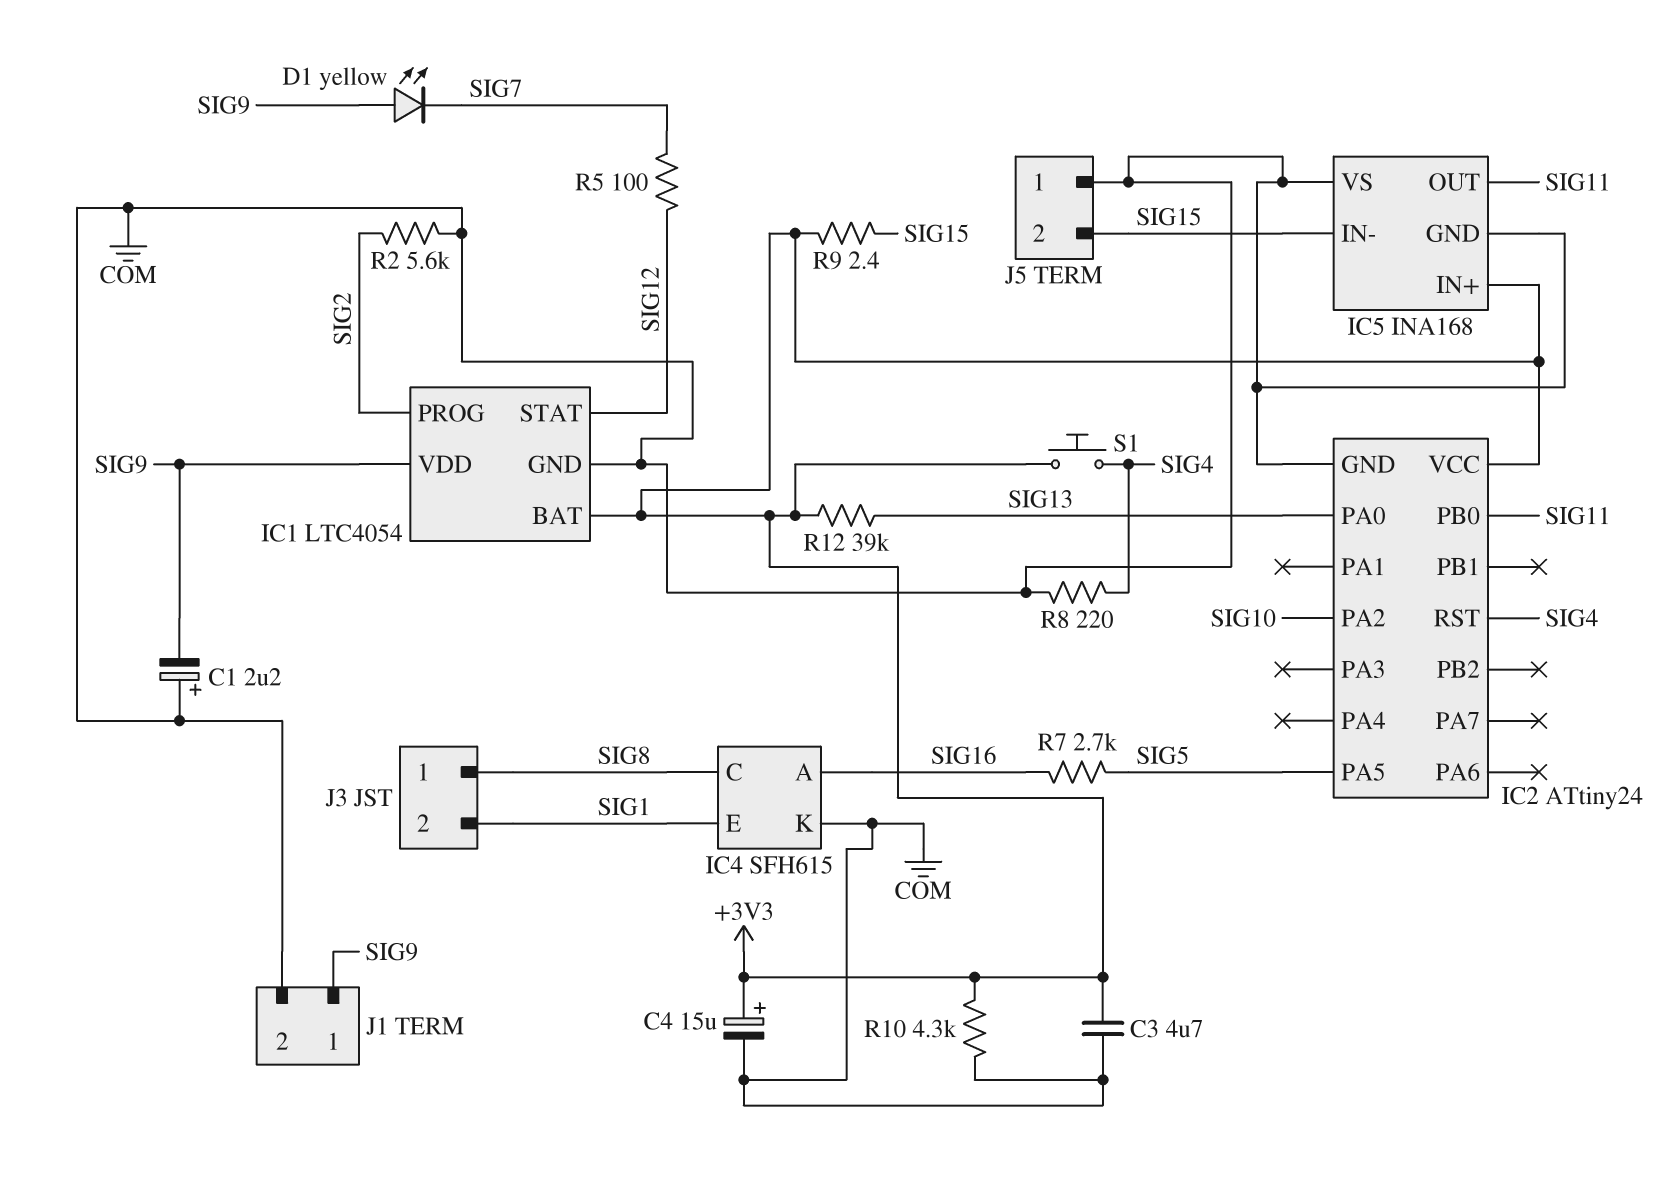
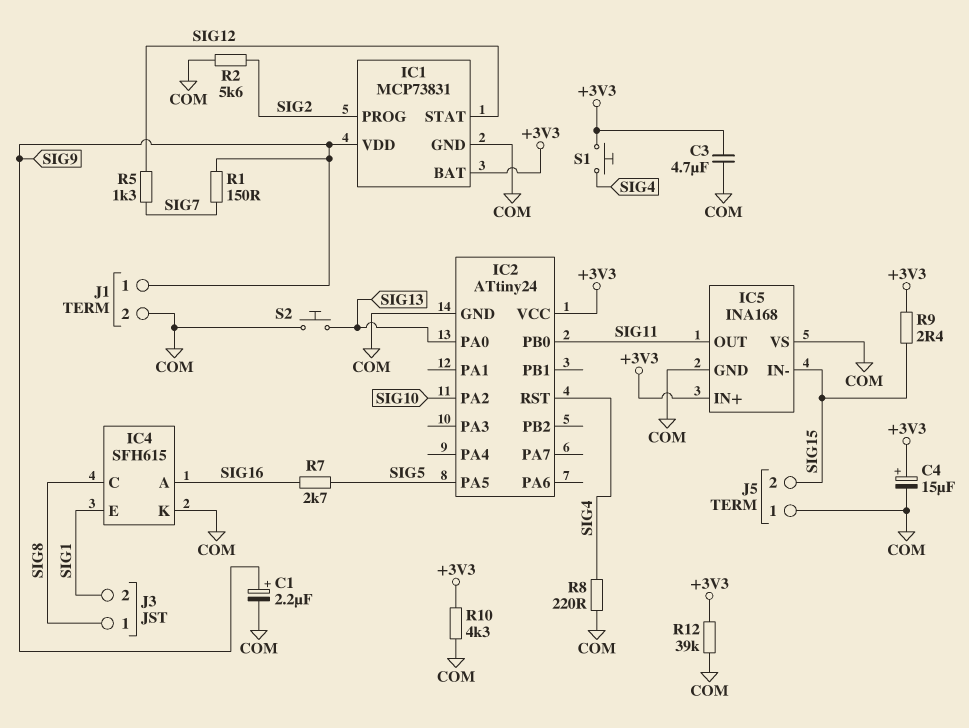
C1: 2.2uF (plus COM, minus SIG9) -> 2.2uF (plus SIG9, minus COM)
D1: LED yellow (A SIG9, K SIG7) -> none
IC1: LTC4054 -> MCP73831
R1: none -> 150 (SIG7, SIG9)
R5: 100 (SIG7, SIG12) -> 1.3k (SIG7, SIG12)
R12: 39k (+3V3, SIG13) -> 39k (+3V3, COM)
S2: none -> button (COM, SIG13)

